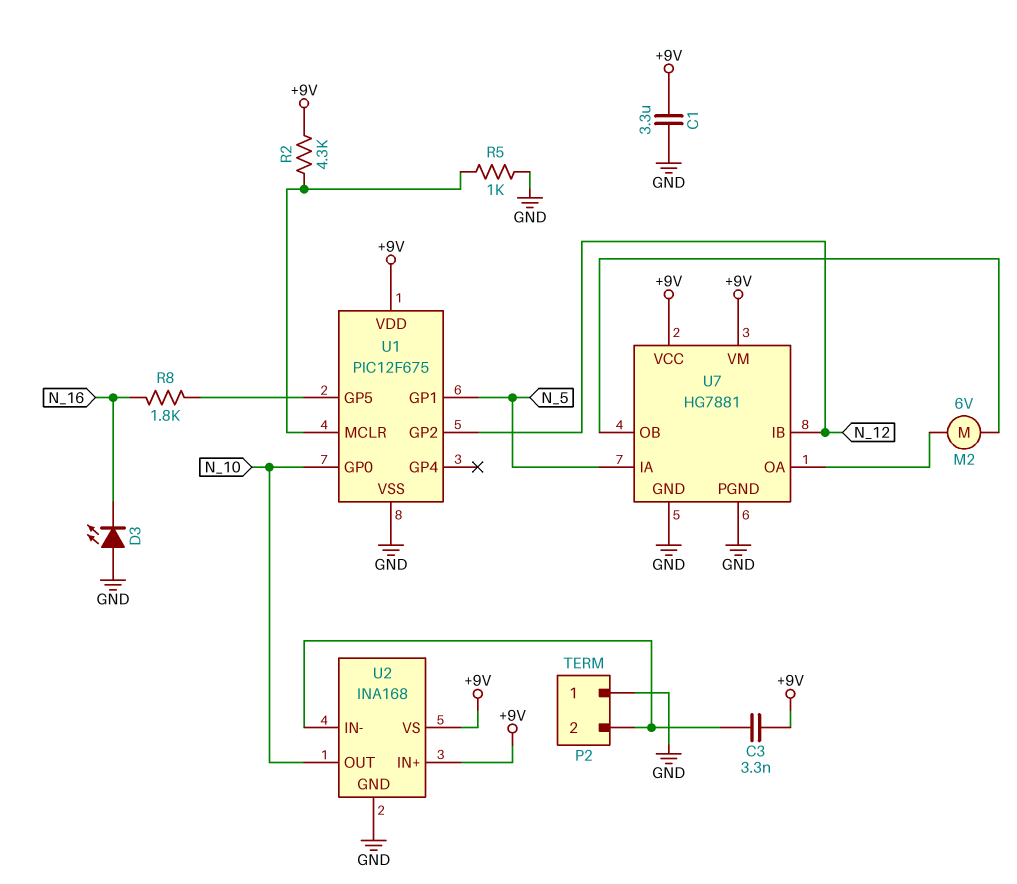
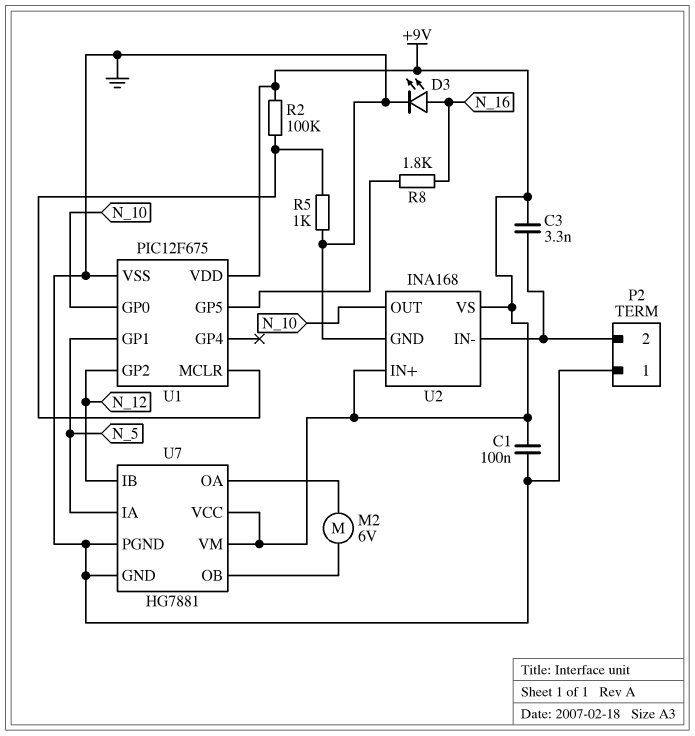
C1: 3.3uF (+9V, GND) -> 100nF (+9V, GND)
D3: LED (A GND, K N_16) -> LED (A N_16, K GND)
R2: 4.3k (+9V, U1/MCLR) -> 100k (+9V, U1/MCLR)

